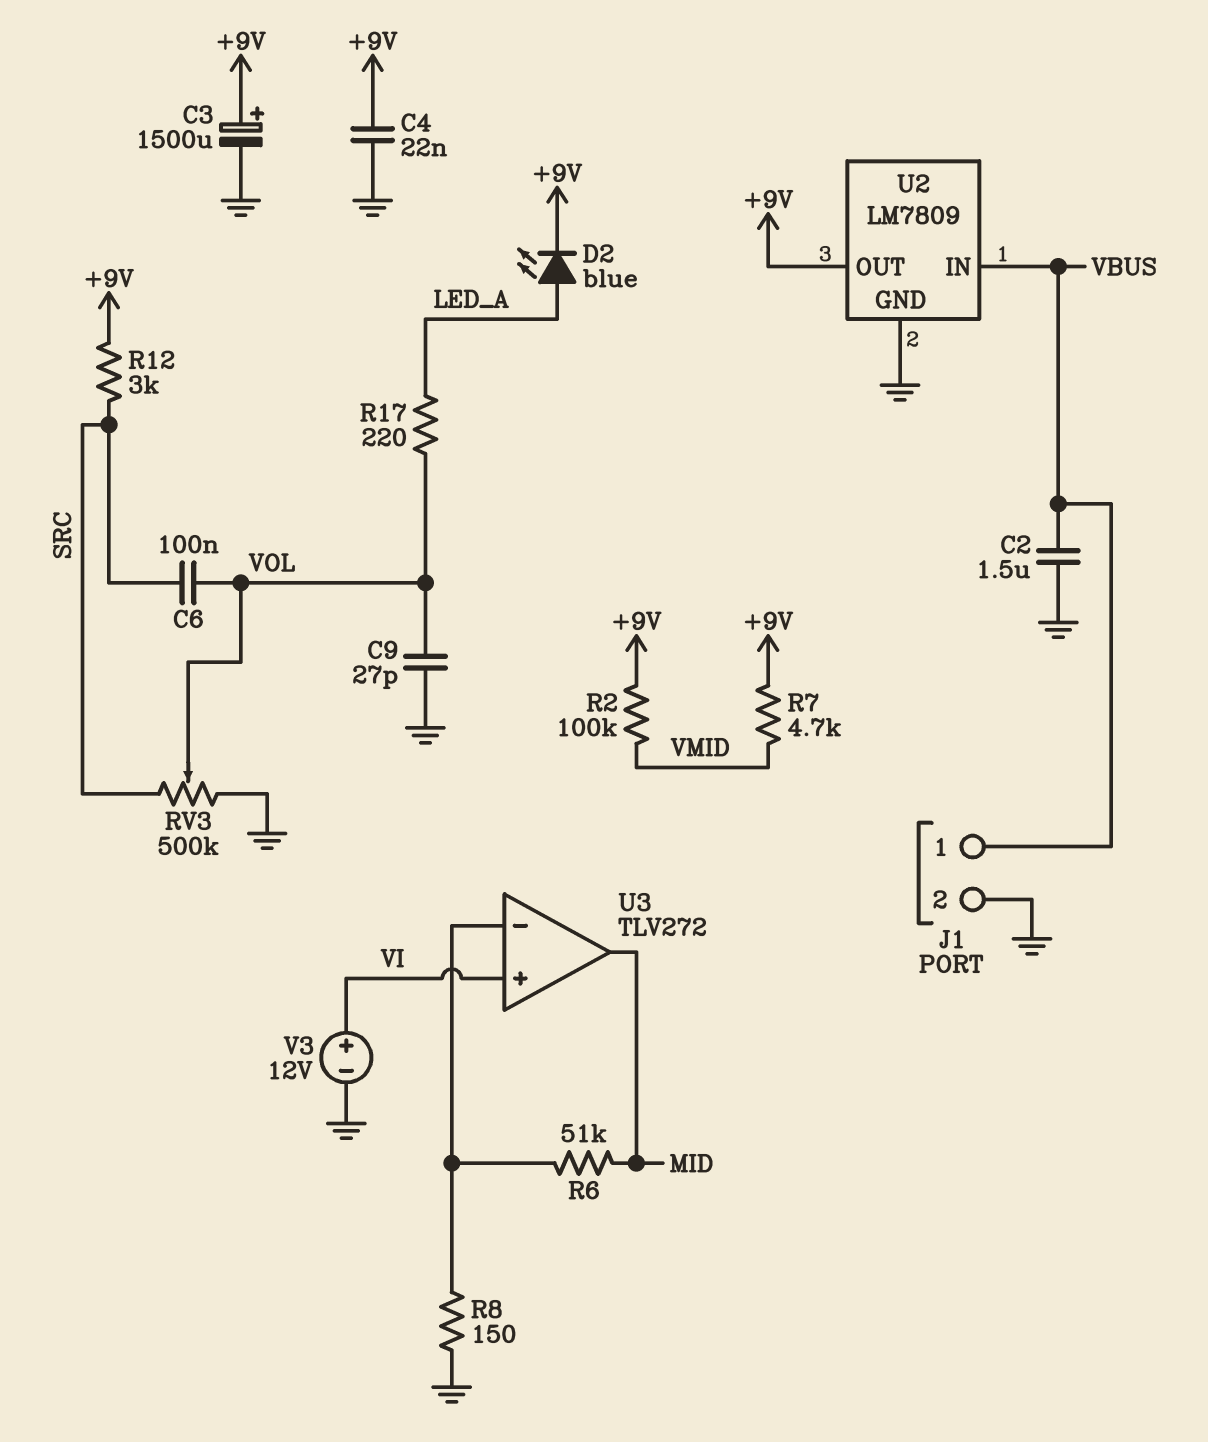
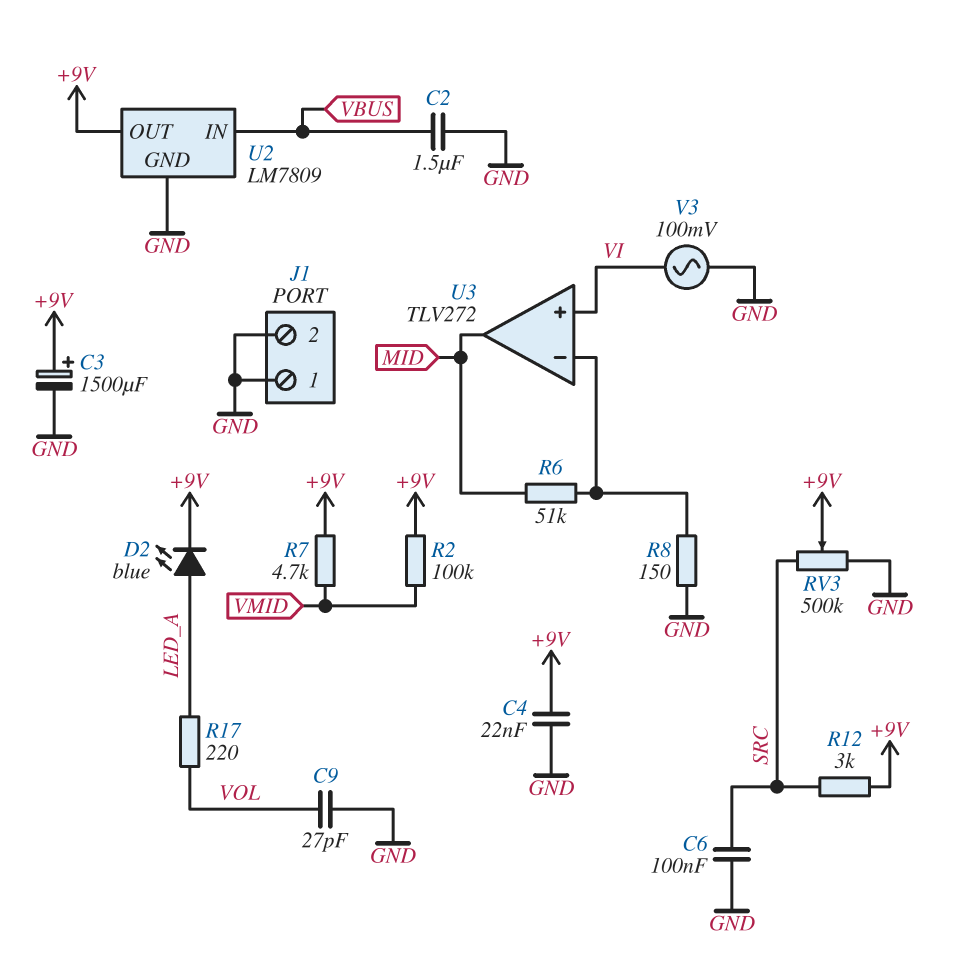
C6: 100nF (SRC, VOL) -> 100nF (GND, SRC)
J1 pin 1: VBUS -> GND
RV3: 500k (GND, SRC, wiper VOL) -> 500k (GND, SRC, wiper +9V)
V3: 12V (plus VI, minus GND) -> AC 100mV (GND, VI)

